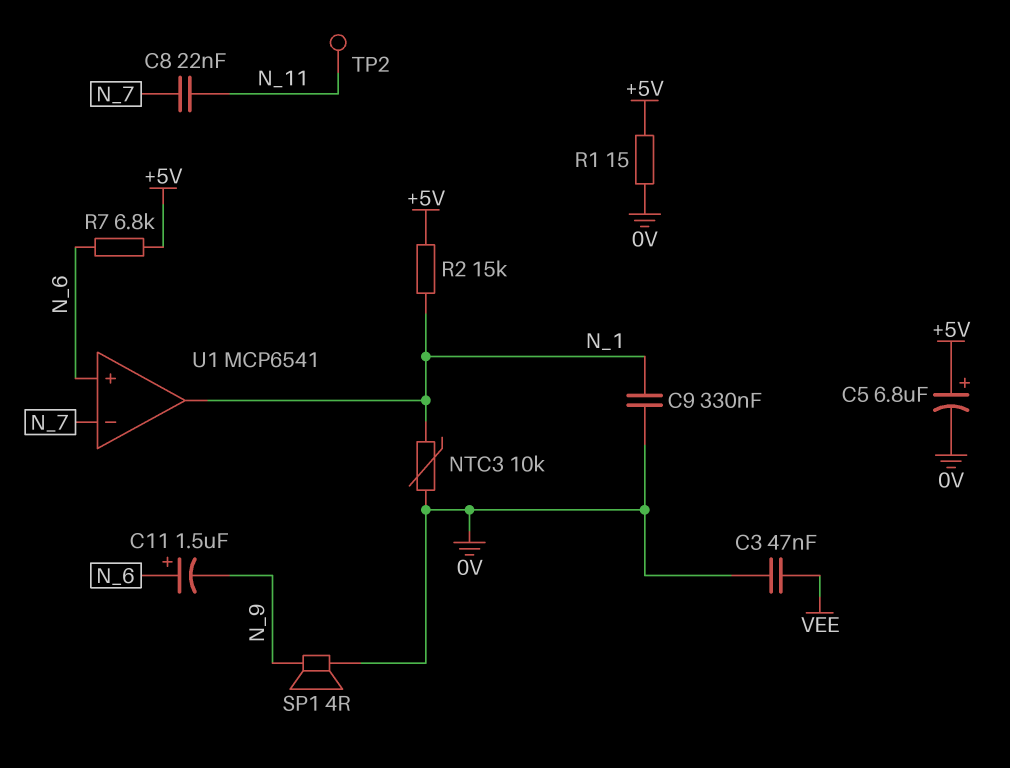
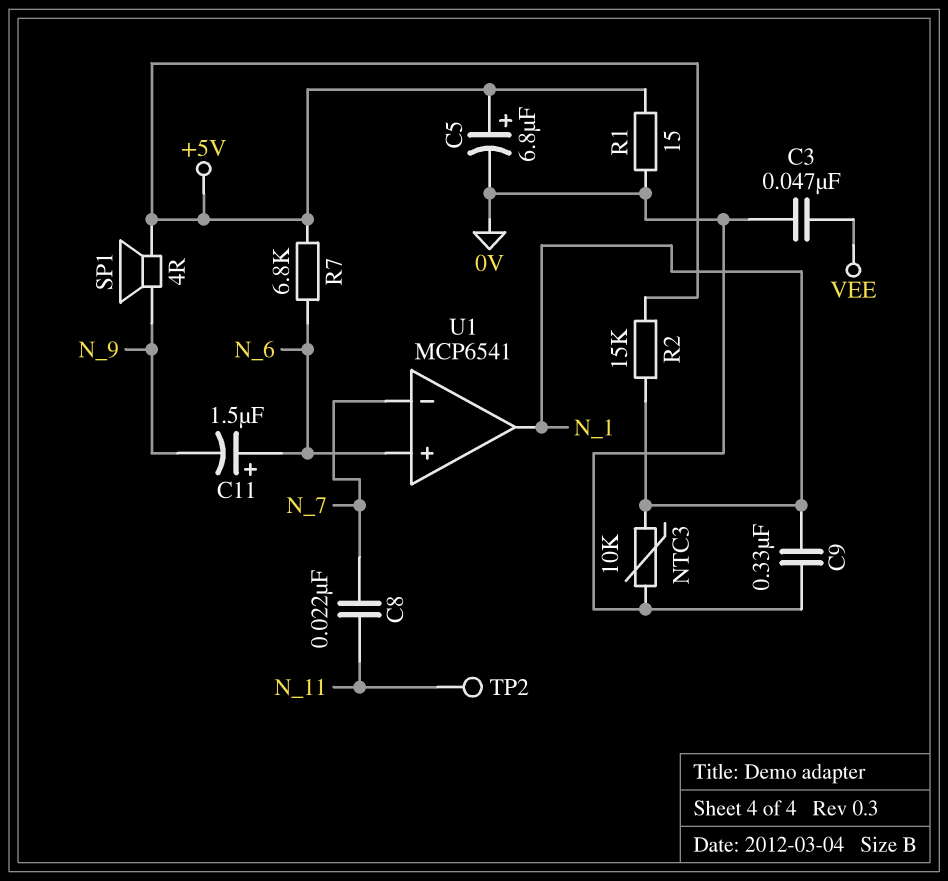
SP1: speaker 4R (0V, N_9) -> speaker 4R (+5V, N_9)

